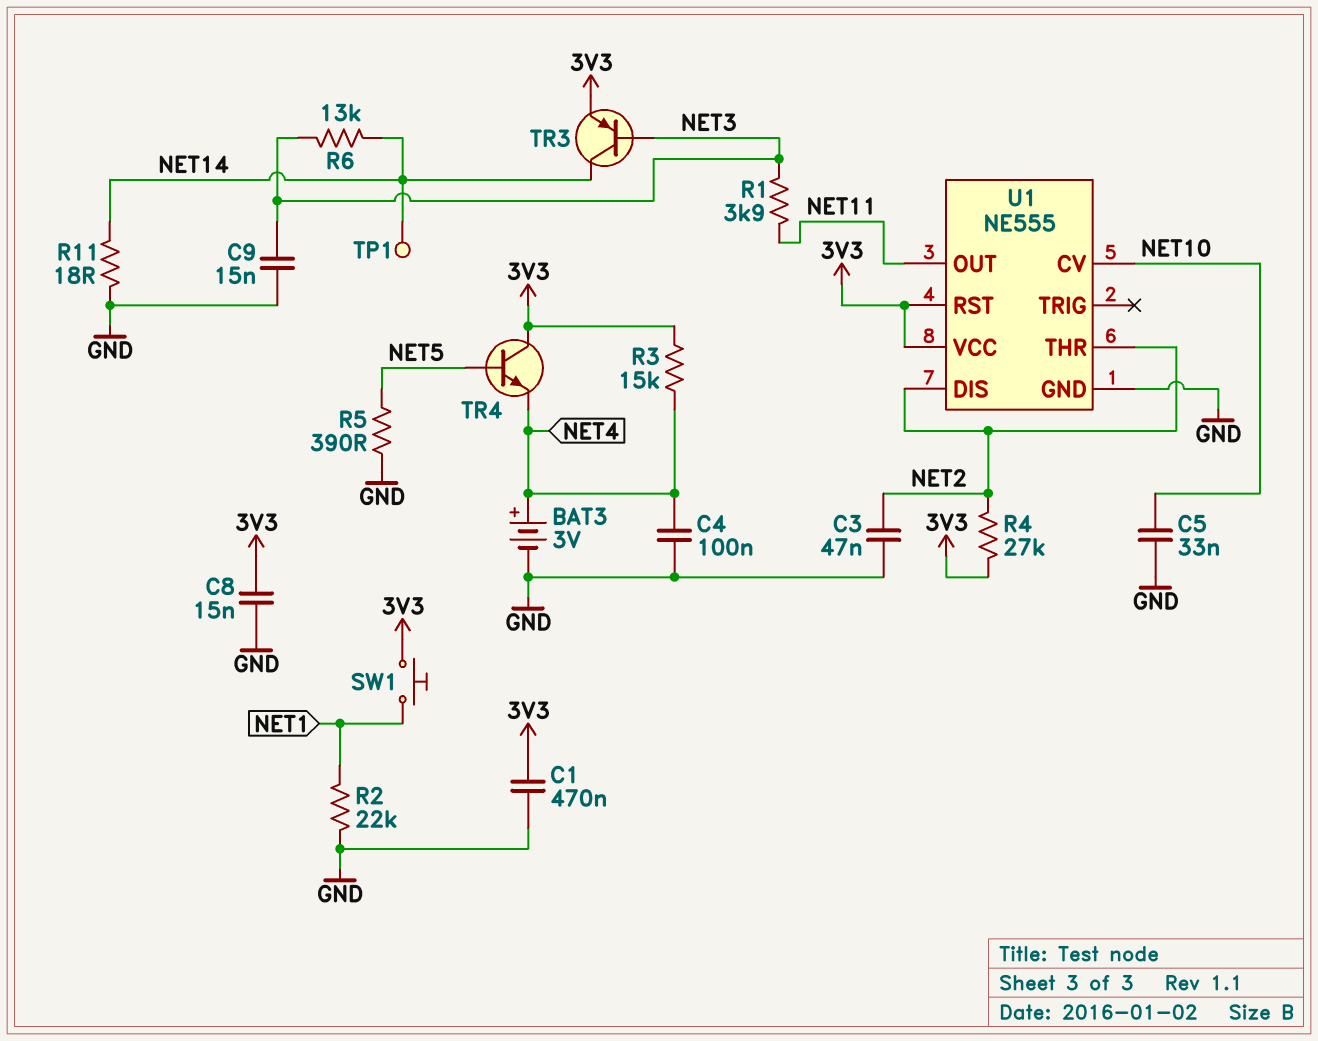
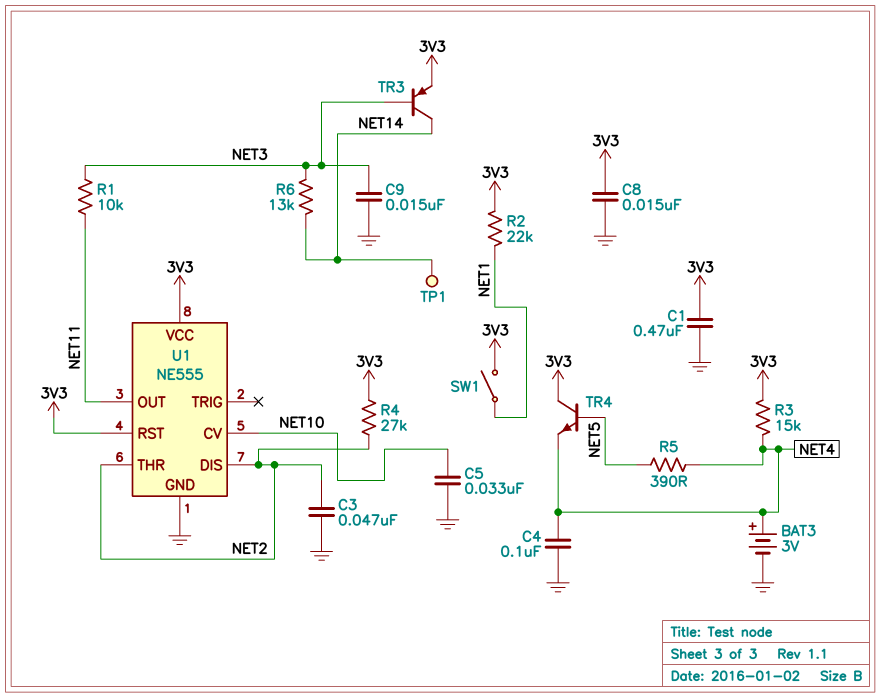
R1: 3.9k (NET3, NET11) -> 10k (NET3, NET11)
R2: 22k (GND, NET1) -> 22k (3V3, NET1)
R5: 390 (GND, NET5) -> 390 (NET4, NET5)
R11: 18 (GND, NET14) -> none
SW1: button (3V3, NET1) -> switch (3V3, NET1)

